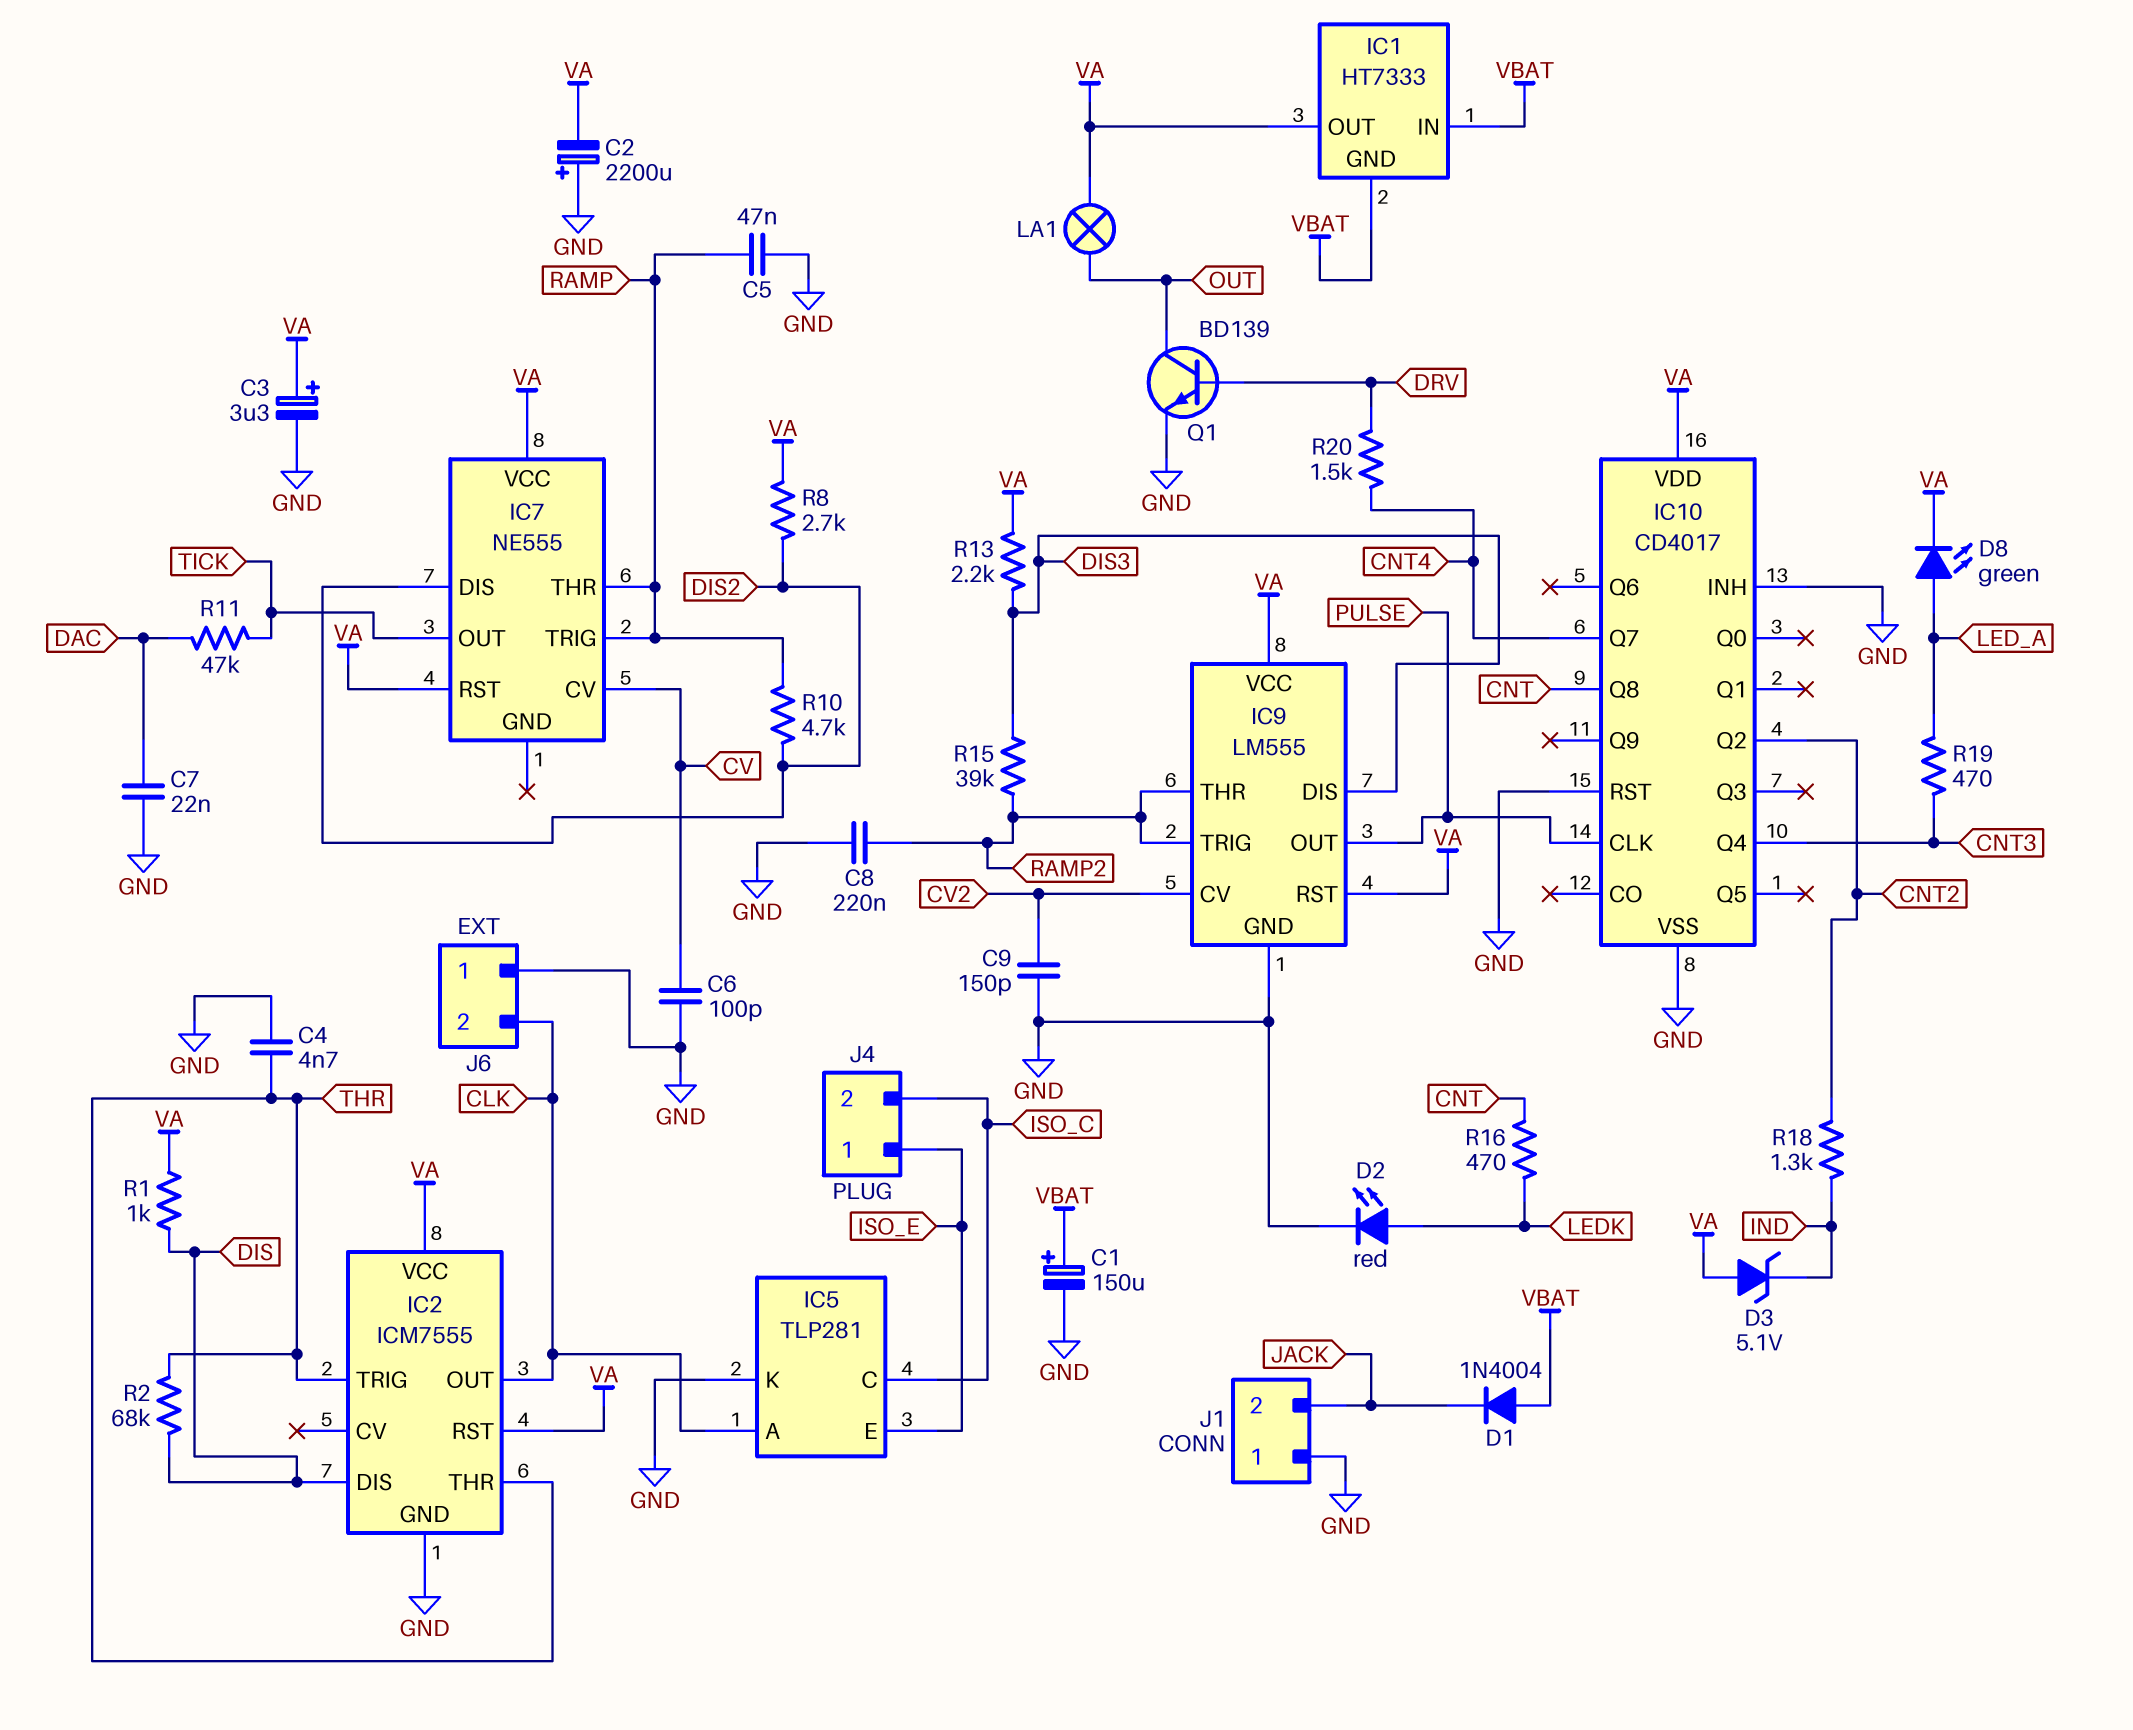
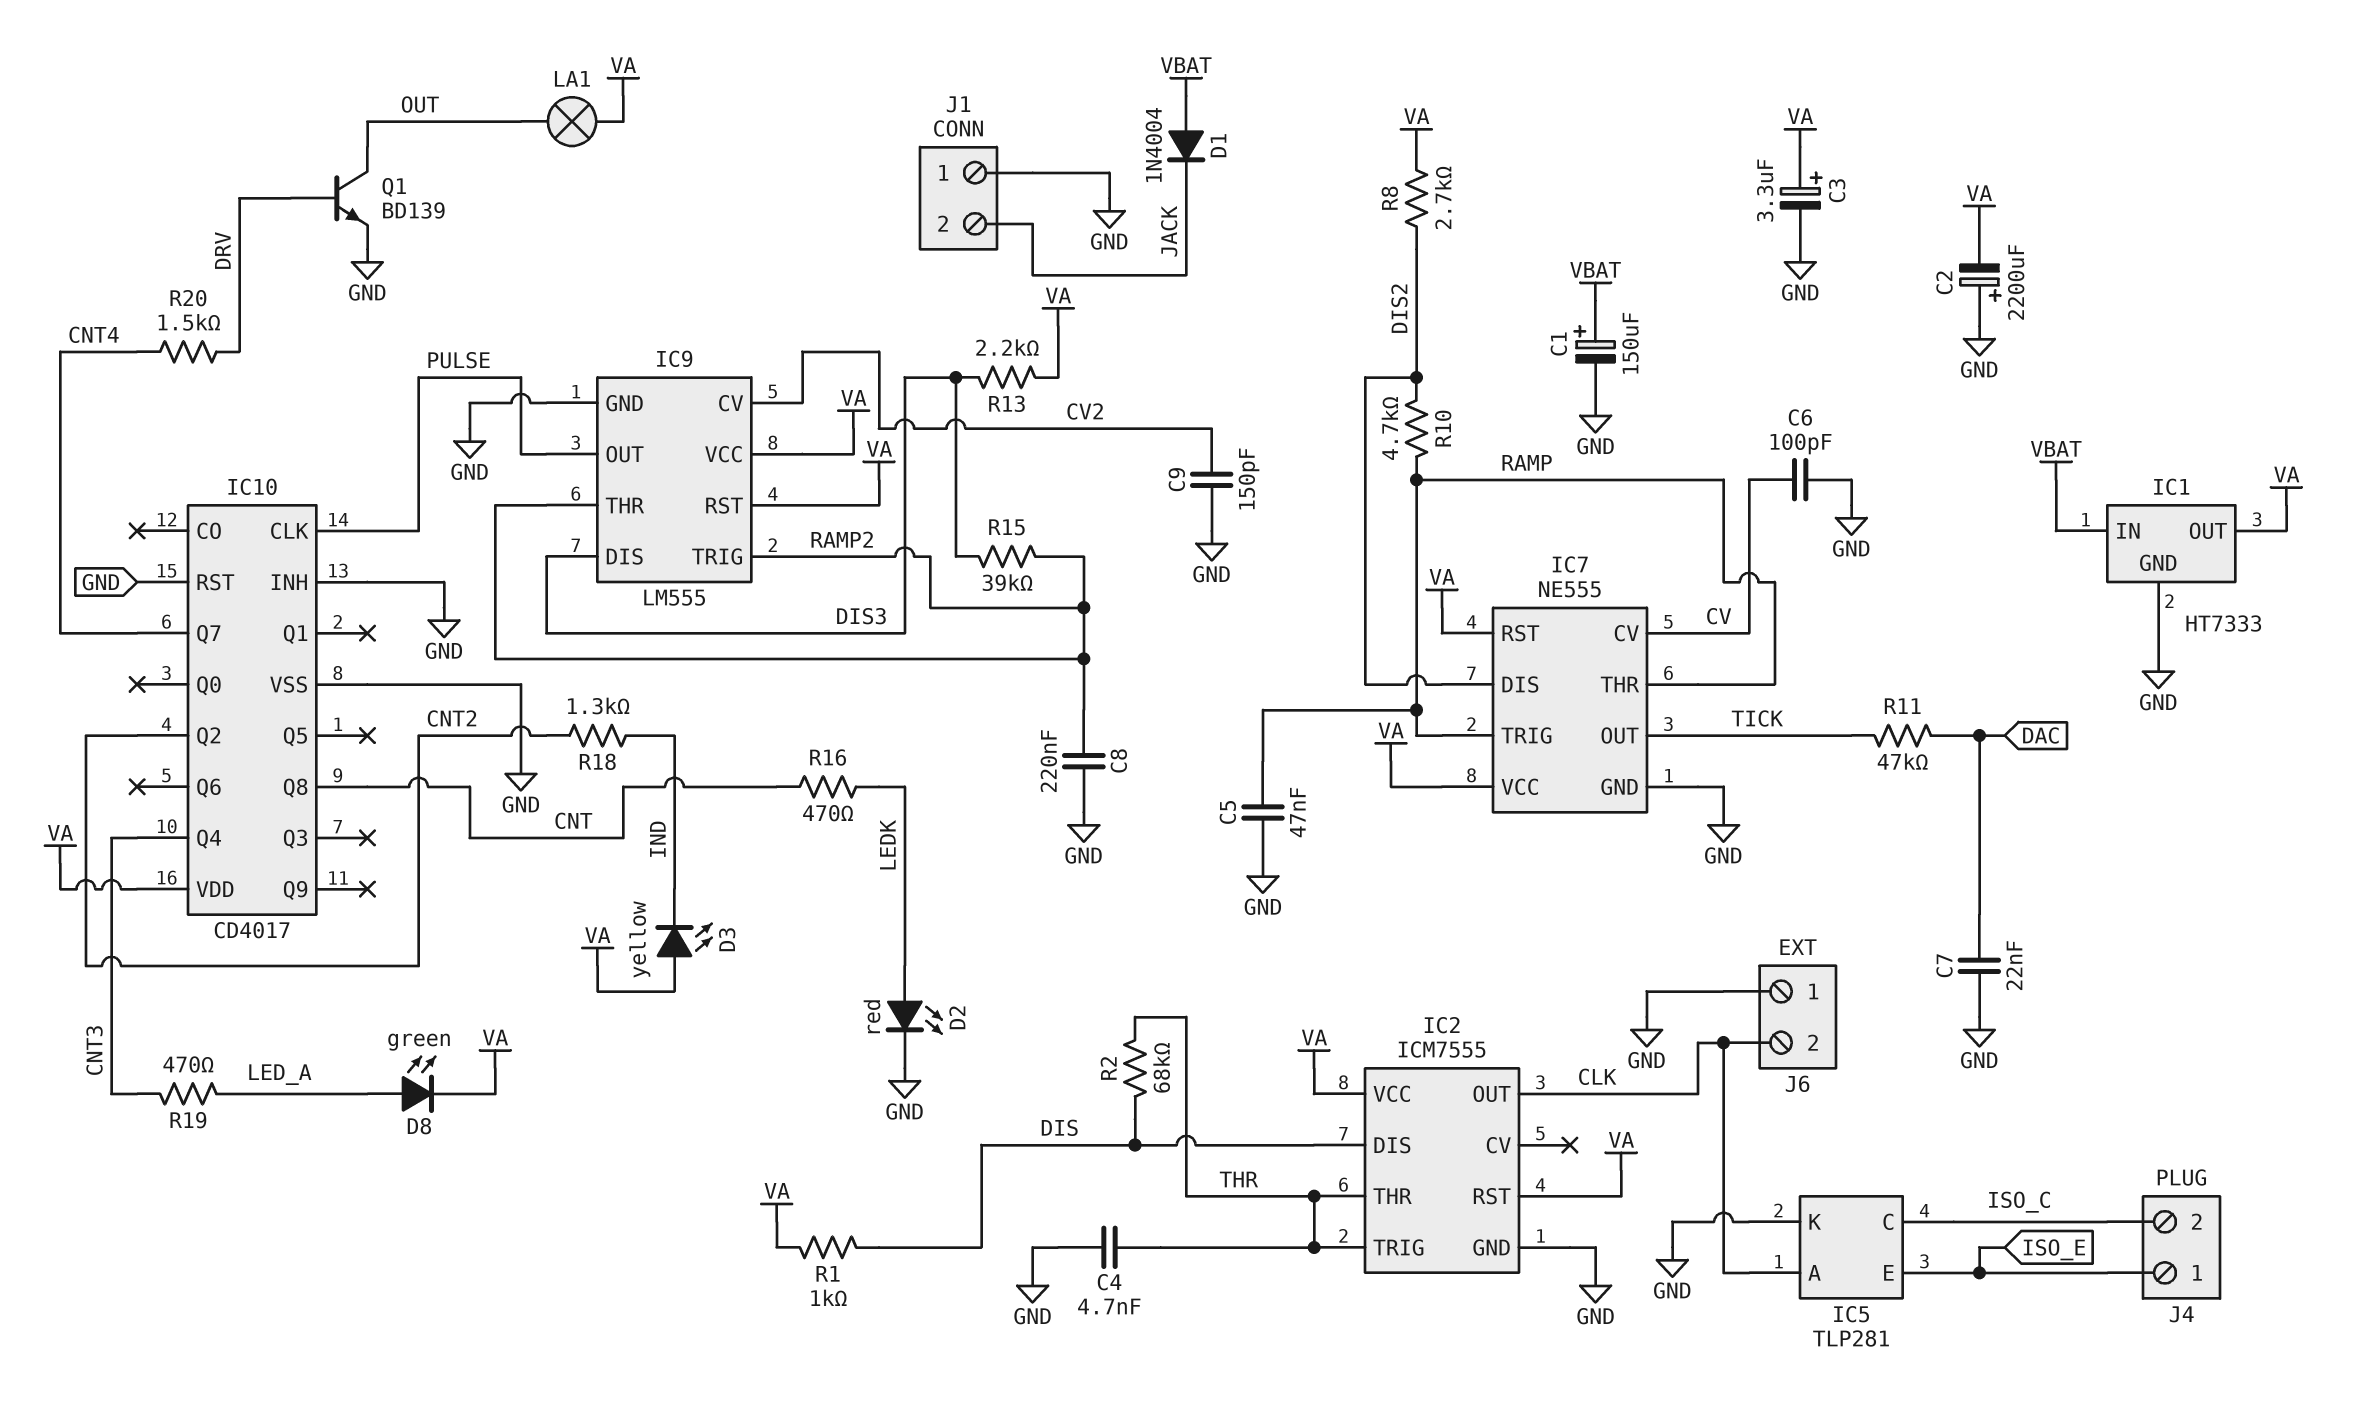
D3: zener 5.1V (A VA, K IND) -> LED yellow (A VA, K IND)
IC1 pin GND: VBAT -> GND
IC7 pin GND: none -> GND

